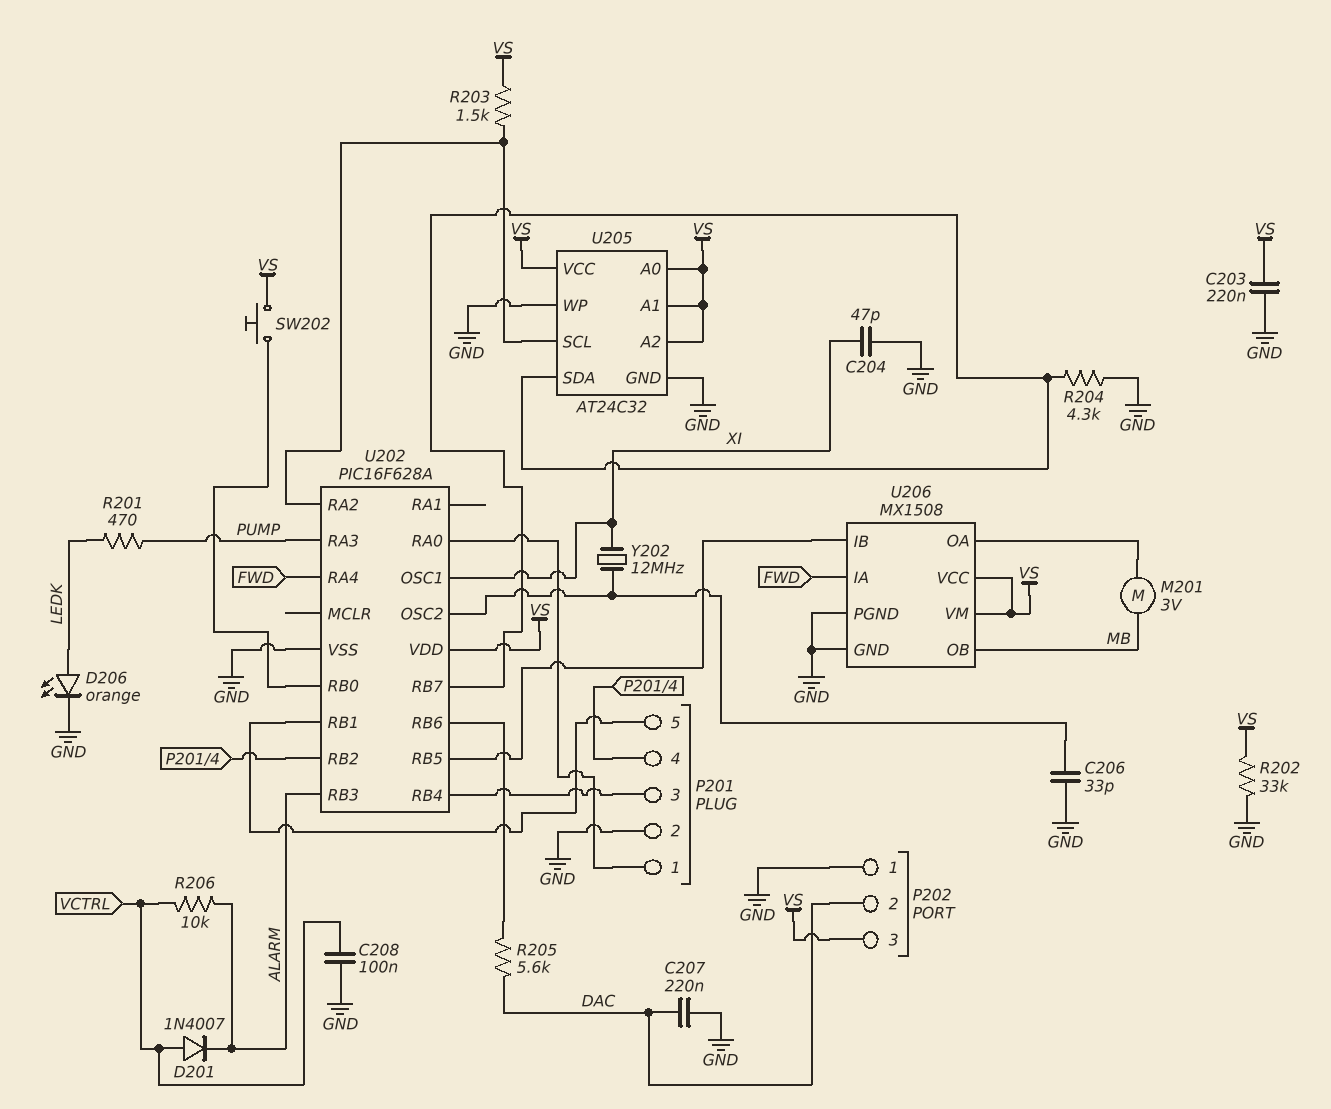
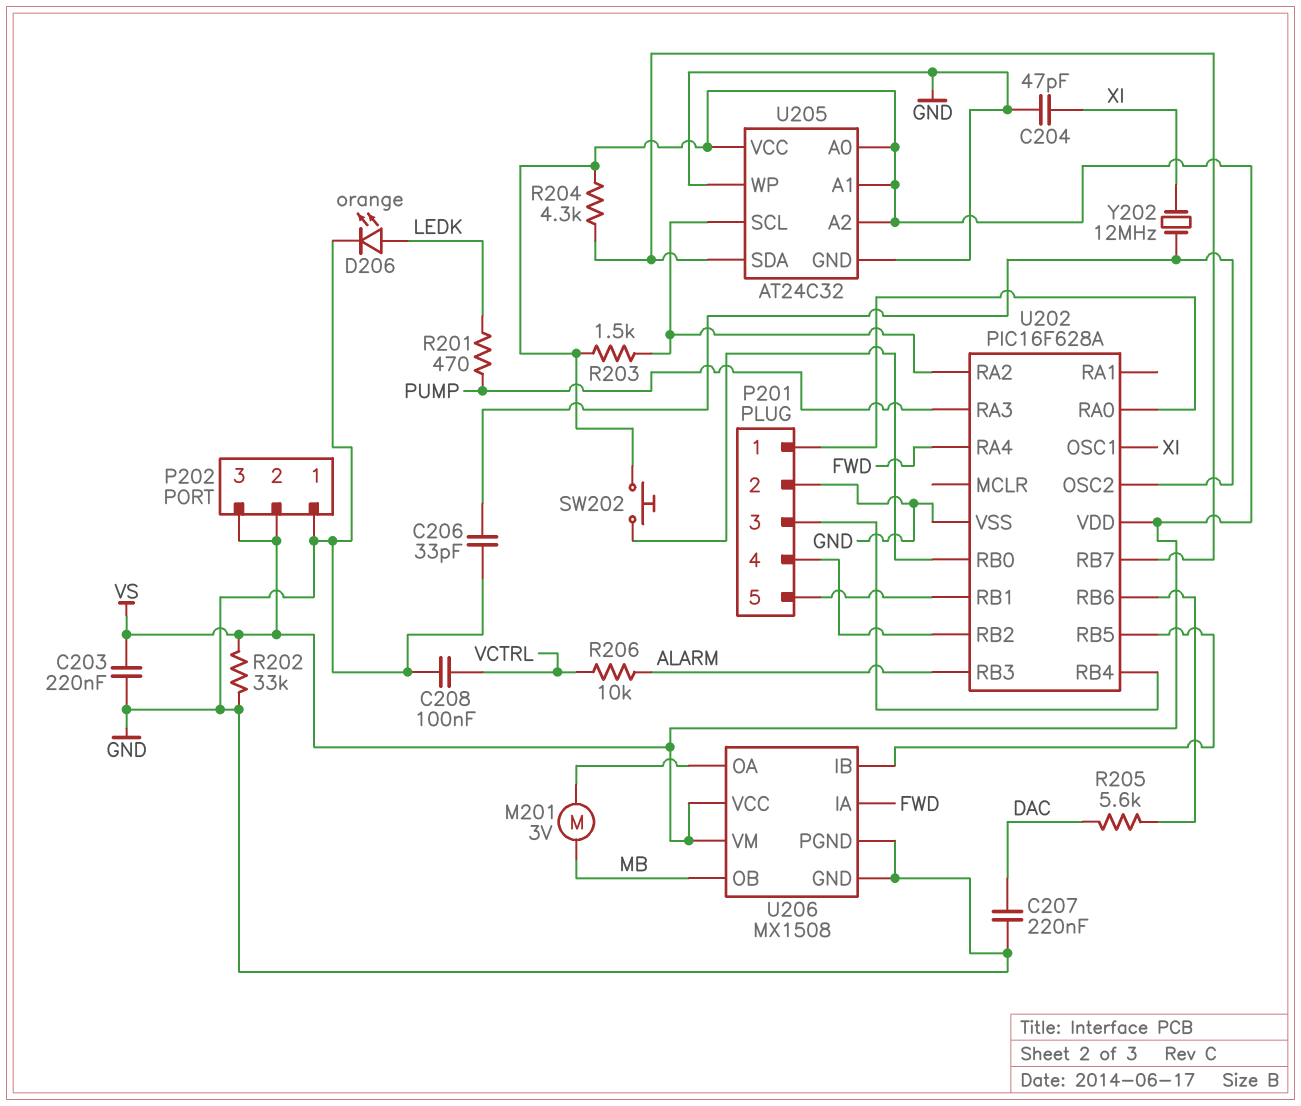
D201: diode 1N4007 (A VCTRL, K ALARM) -> none
P202 pin 2: DAC -> VS
R204: 4.3k (GND, U202/RB7) -> 4.3k (U202/RB7, VS)

